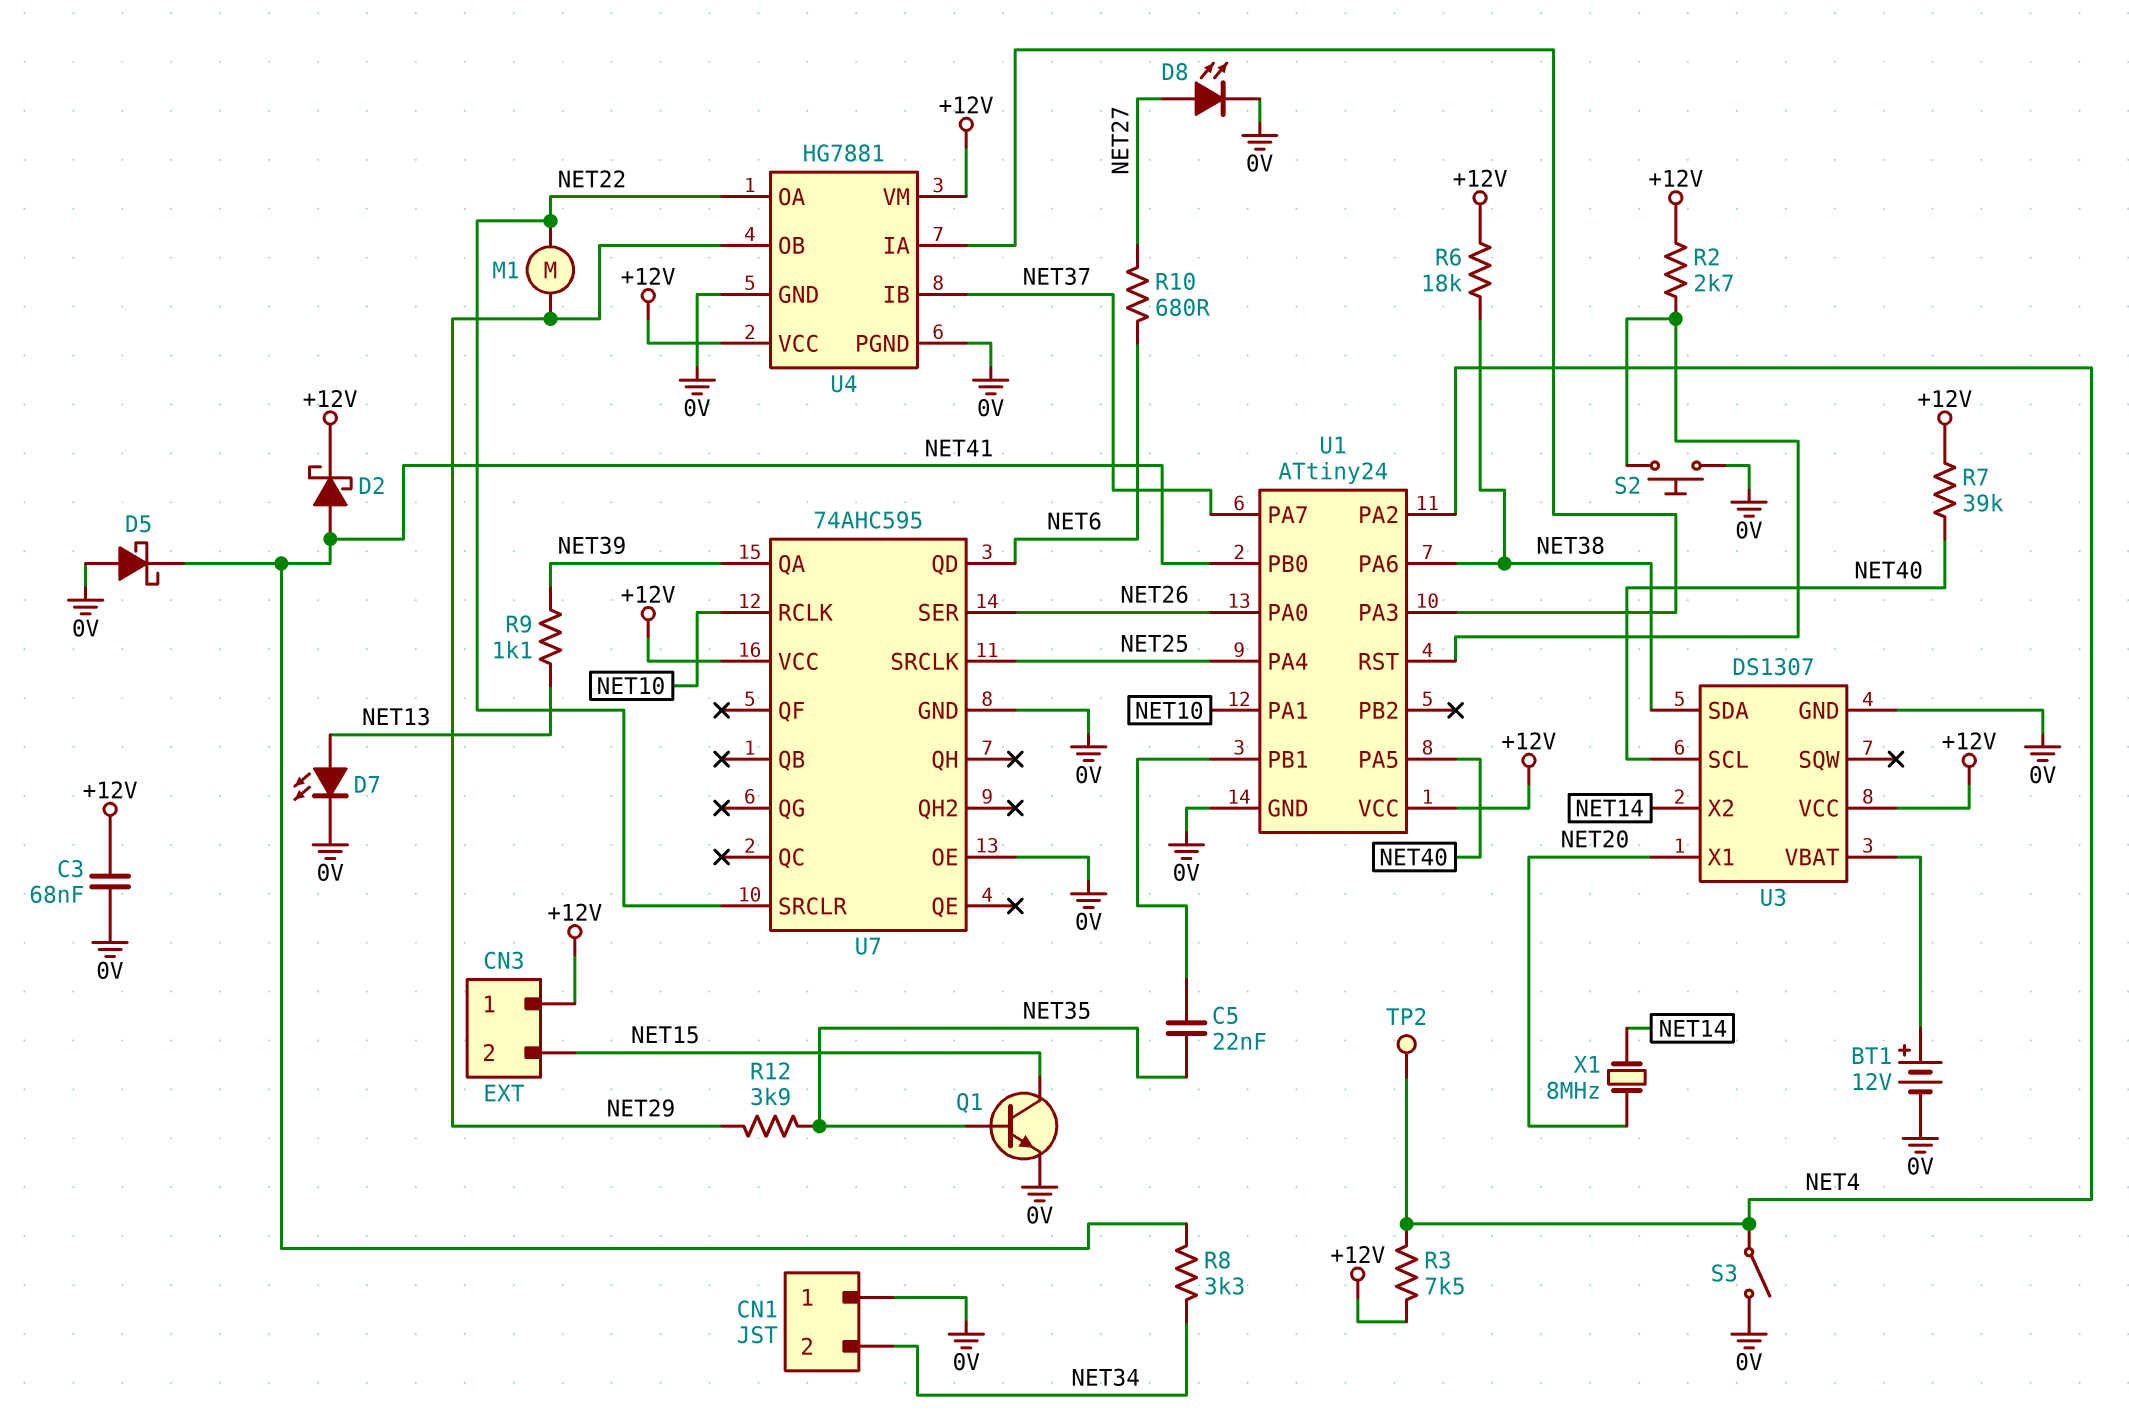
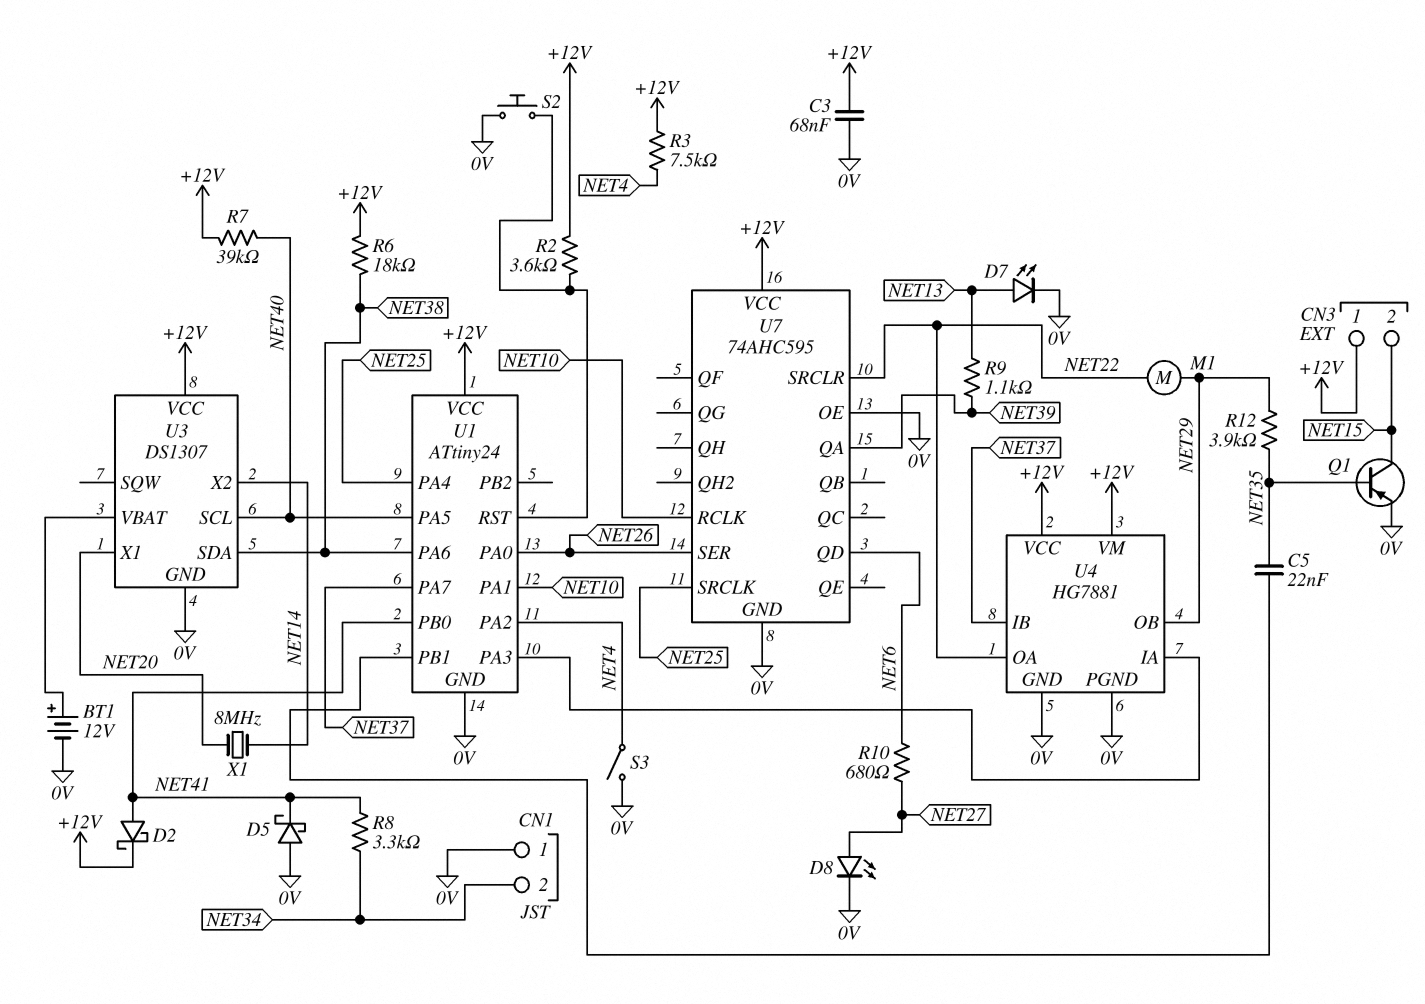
Q1: NPN (B NET35, C NET15, E 0V) -> PNP (B NET35, C NET15, E 0V)
R2: 2.7k (+12V, U1/RST) -> 3.6k (+12V, U1/RST)
TP2: test point (NET4) -> none

